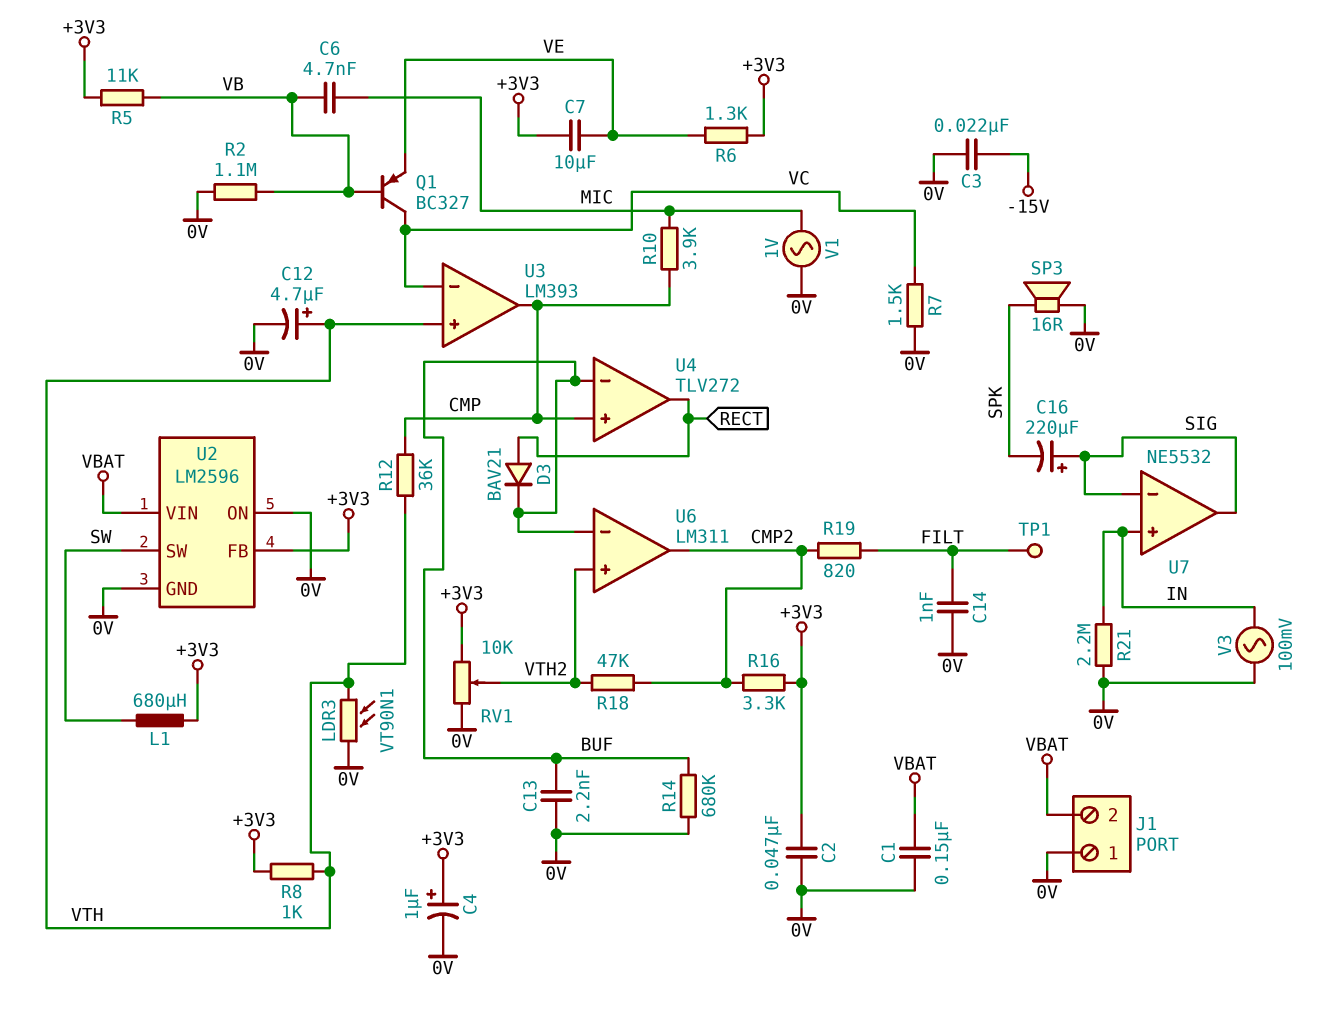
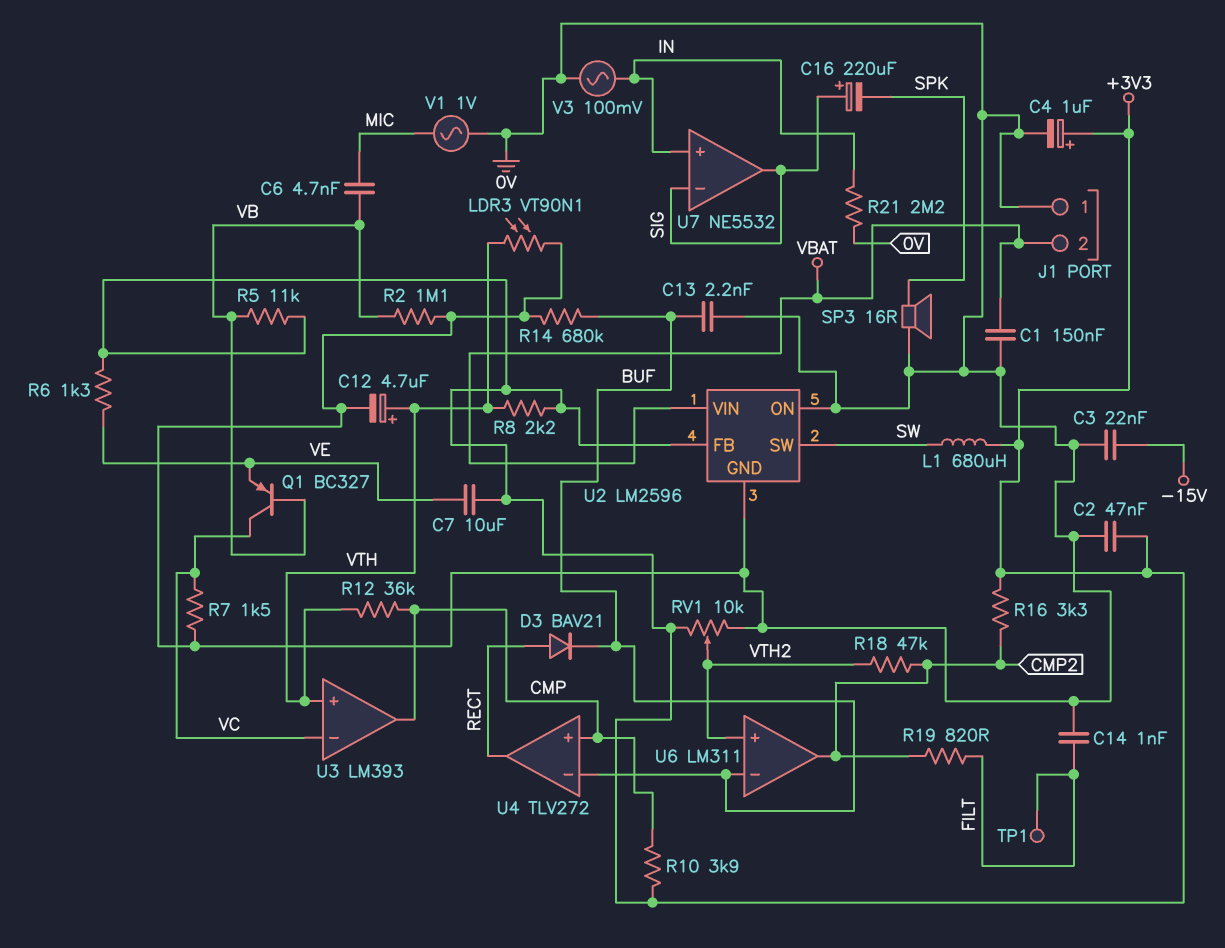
R8: 1k (+3V3, VTH) -> 2.2k (+3V3, VTH)
R10: 3.9k (CMP, MIC) -> 3.9k (+3V3, CMP)

